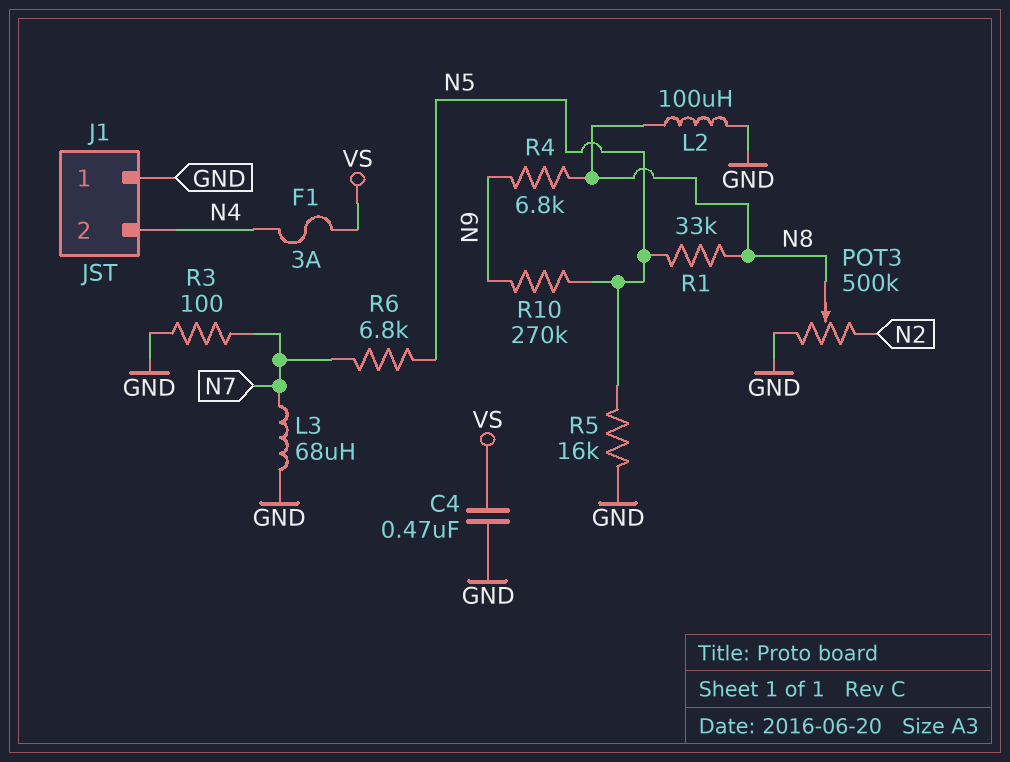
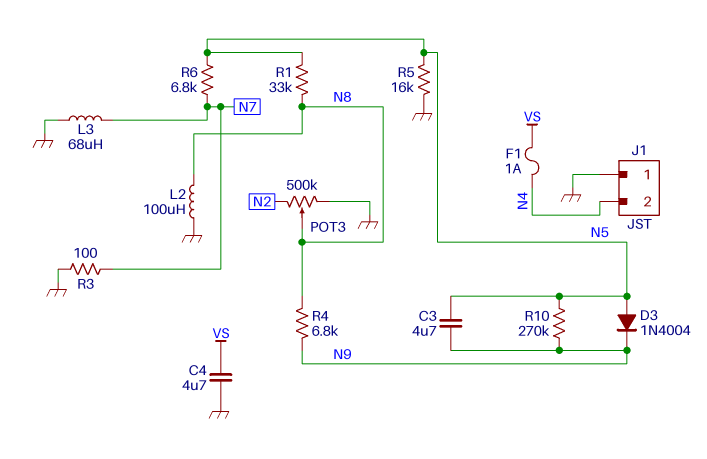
C3: none -> 4.7uF (N5, N9)
C4: 470nF (GND, VS) -> 4.7uF (GND, VS)
D3: none -> diode 1N4004 (A N5, K N9)
F1: 3A (N4, VS) -> 1A (N4, VS)

